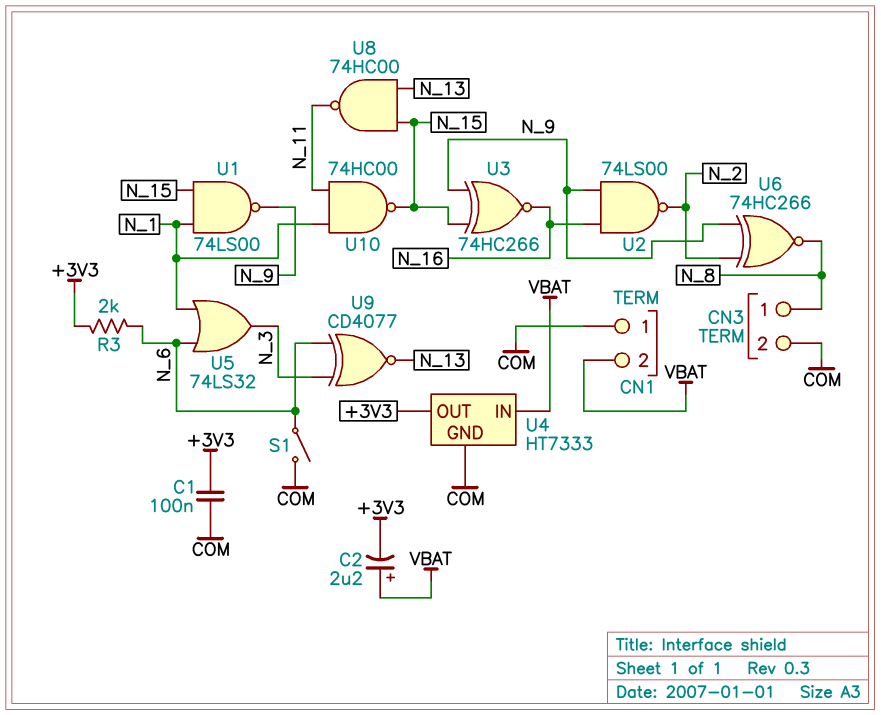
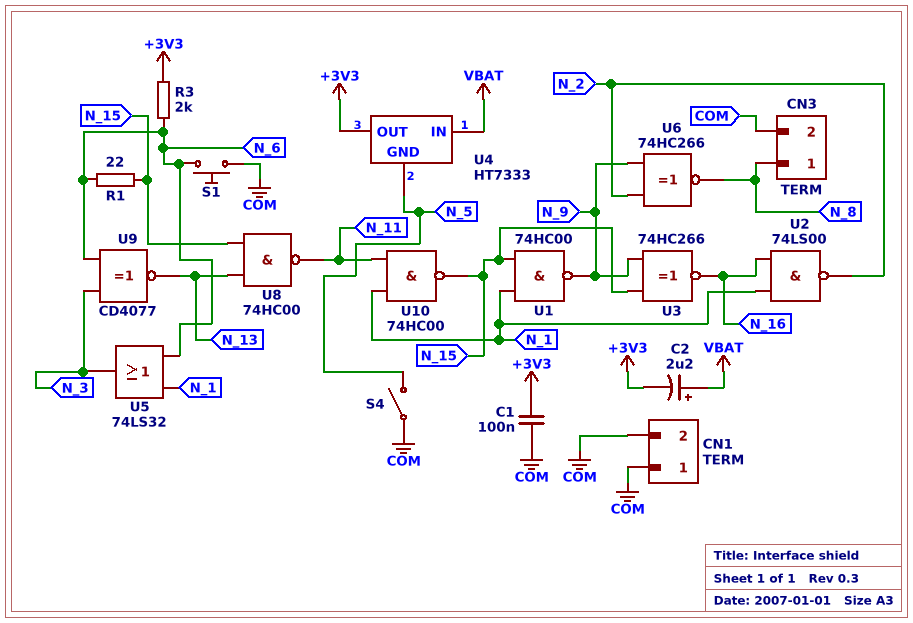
CN1 pin 2: VBAT -> COM
R1: none -> 22 (N_6, N_15)
S1: switch (COM, N_6) -> button (COM, N_6)
S4: none -> switch (COM, N_5)
U1: NAND 74LS00 (in N_1, in N_15, out N_9) -> NAND 74HC00 (in N_1, in N_15, out N_9)
U2: NAND 74LS00 (in N_9, in N_16, out N_2) -> NAND 74LS00 (in N_1, in N_16, out N_2)
U4 pin GND: COM -> N_5

